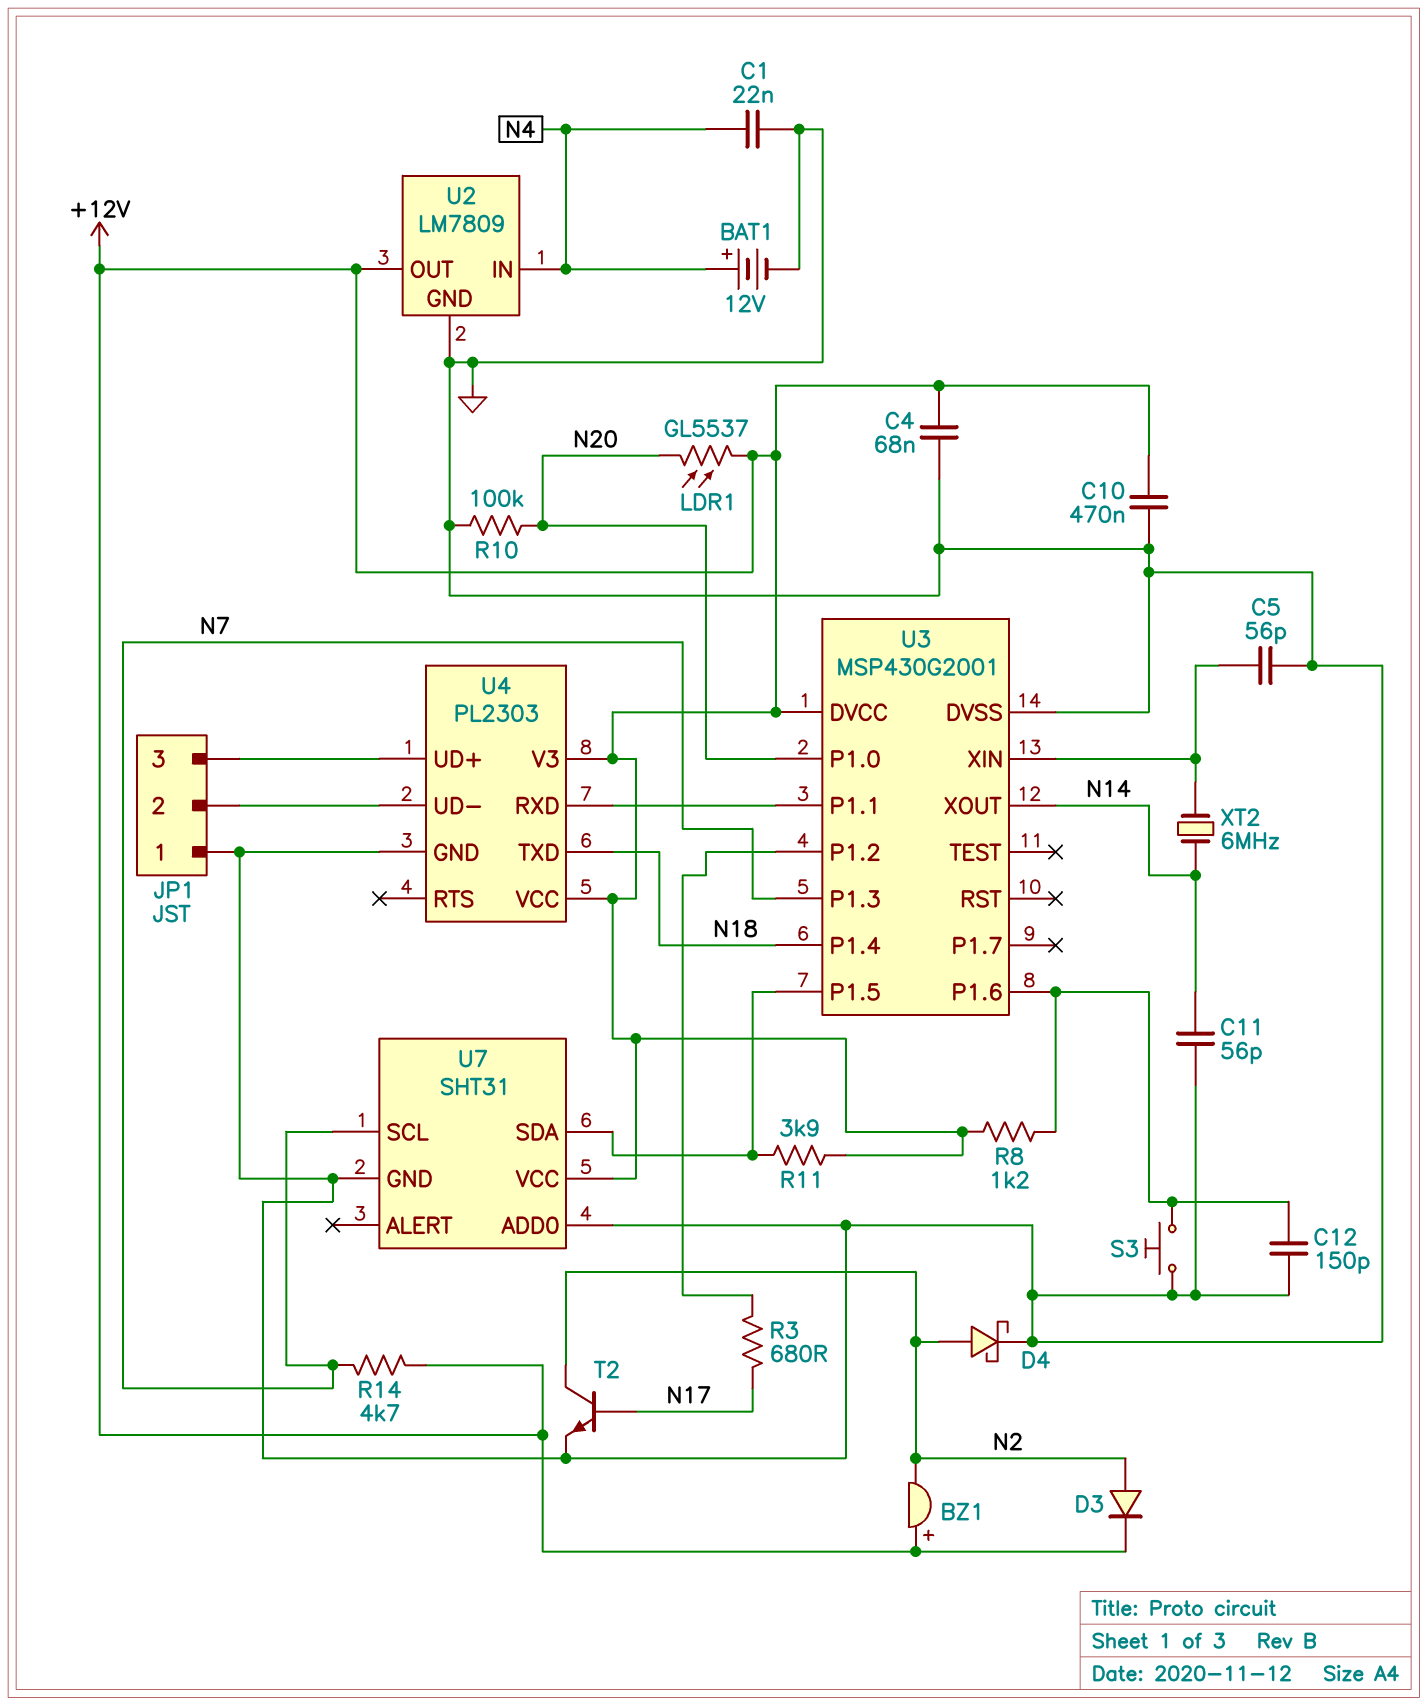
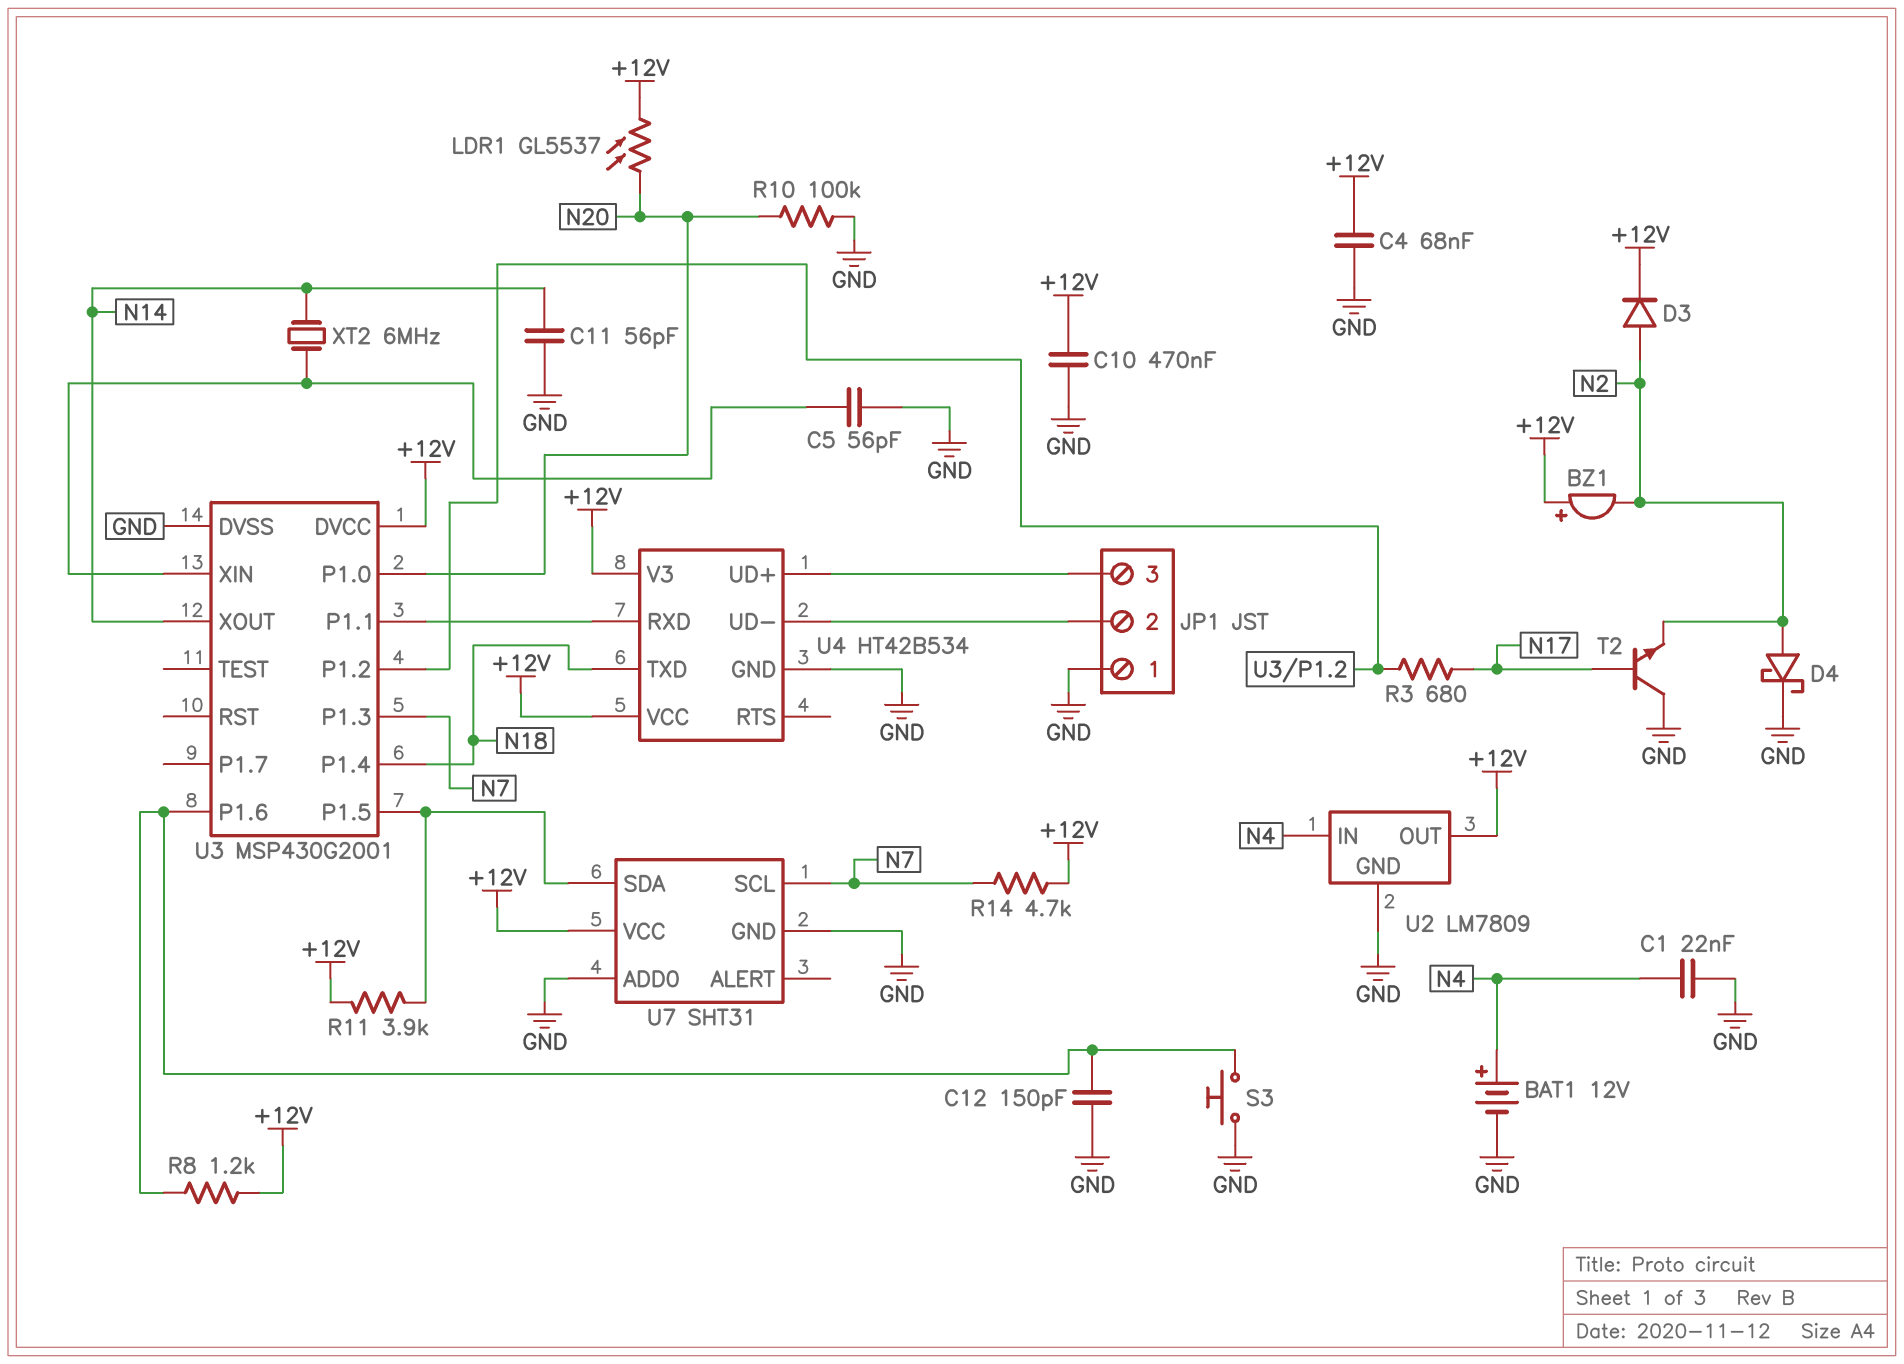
T2: NPN (B N17, C N2, E GND) -> NPN (B N17, C GND, E N2)
U4: PL2303 -> HT42B534

